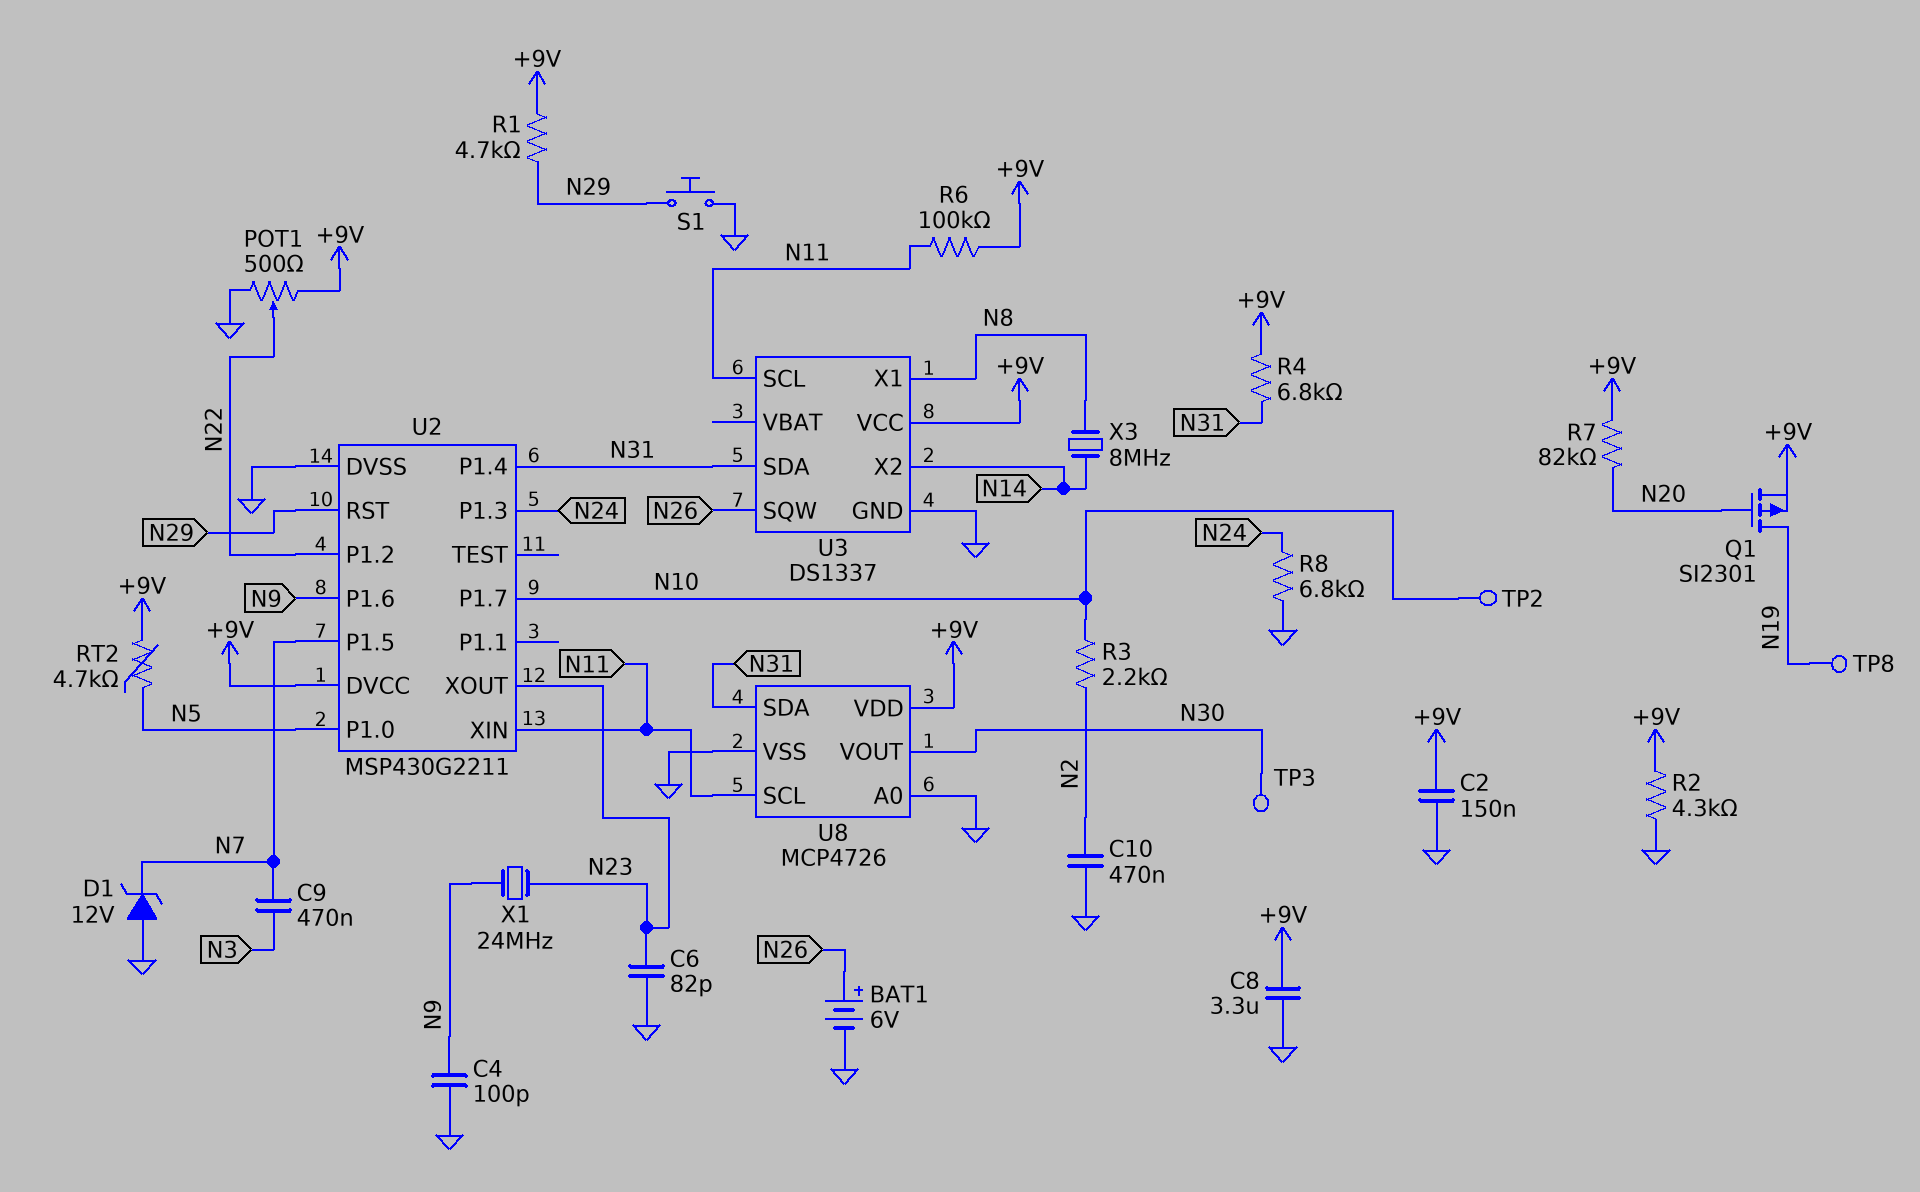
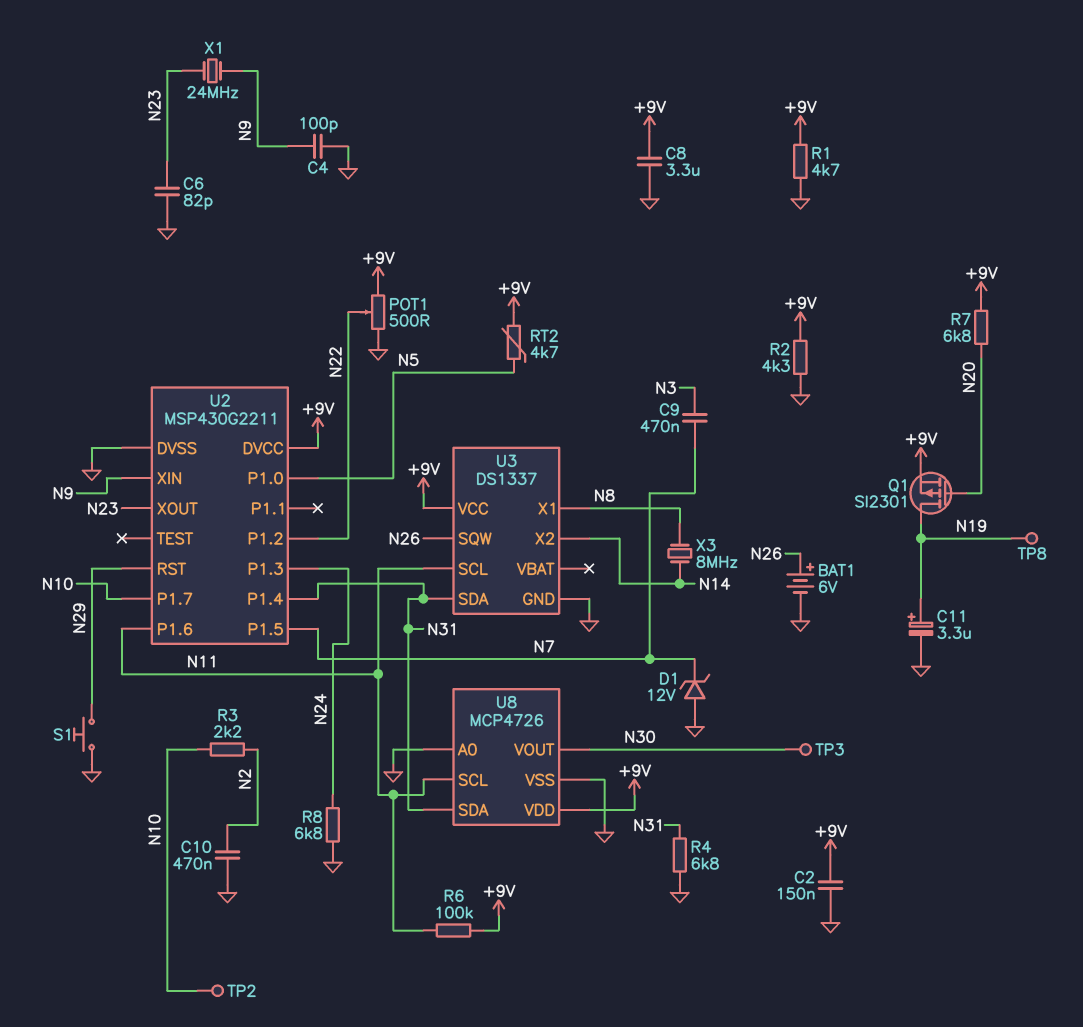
C11: none -> 3.3uF (plus N19, minus GND)
R1: 4.7k (+9V, N29) -> 4.7k (+9V, GND)
R4: 6.8k (+9V, N31) -> 6.8k (GND, N31)
R7: 82k (+9V, N20) -> 6.8k (+9V, N20)
U2 pin P1.6: N9 -> N11
U2 pin XIN: N11 -> N9

